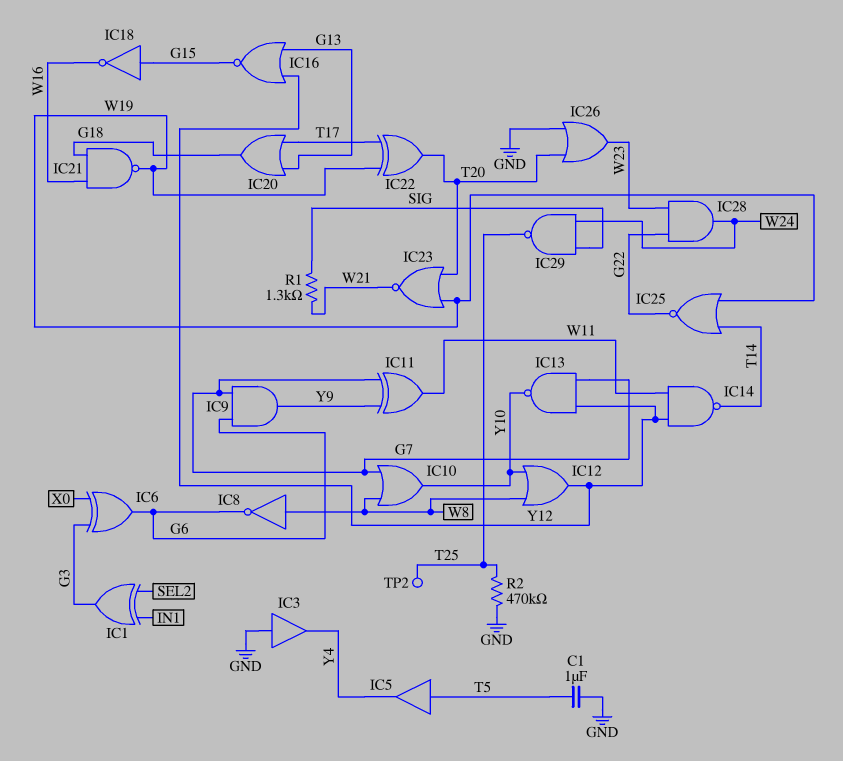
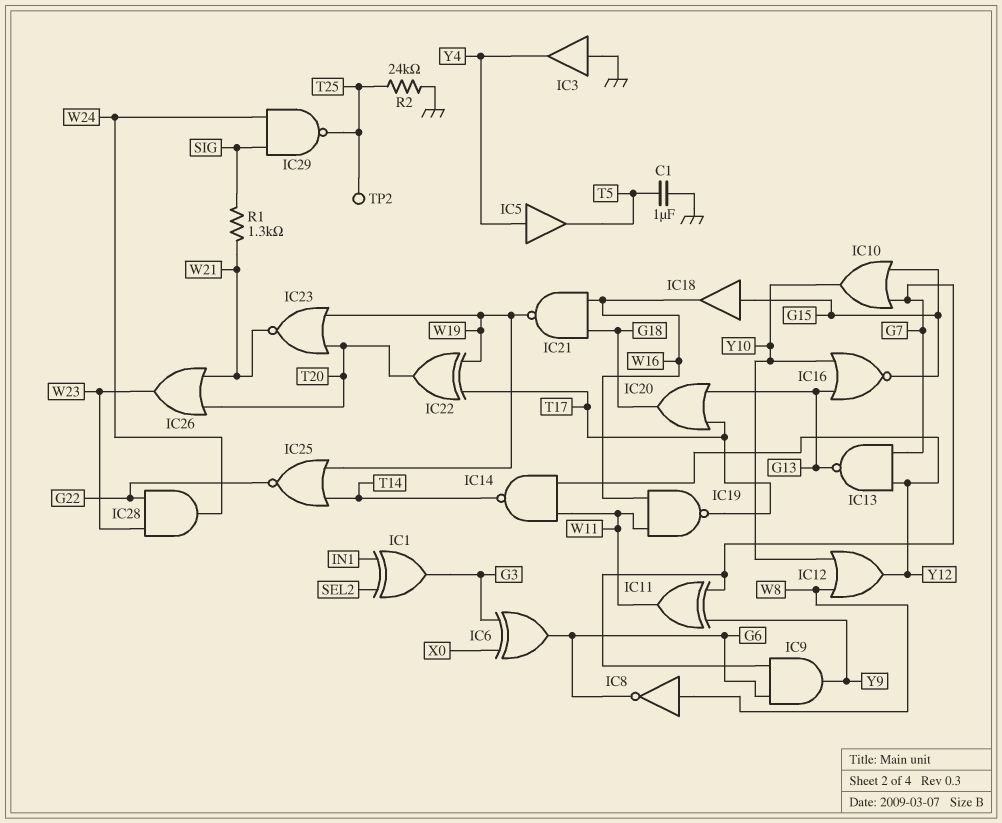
IC5: buffer (in T5, out Y4) -> buffer (in Y4, out T5)
IC10: OR (in G7, in W8, out Y10) -> OR (in G7, in G15, out Y10)
IC13: NAND (in G7, in Y12, out Y10) -> NAND (in G7, in Y12, out G13)
IC16: NOR (in G13, in Y12, out G15) -> NOR (in G13, in Y10, out G15)
IC18: NOT (in G15, out W16) -> buffer (in G15, out W16)
IC19: none -> NAND (in W11, in W16, out T17)
IC26: OR (in GND, in T20, out W23) -> OR (in T20, in W21, out W23)
R2: 470k (GND, T25) -> 24k (GND, T25)

